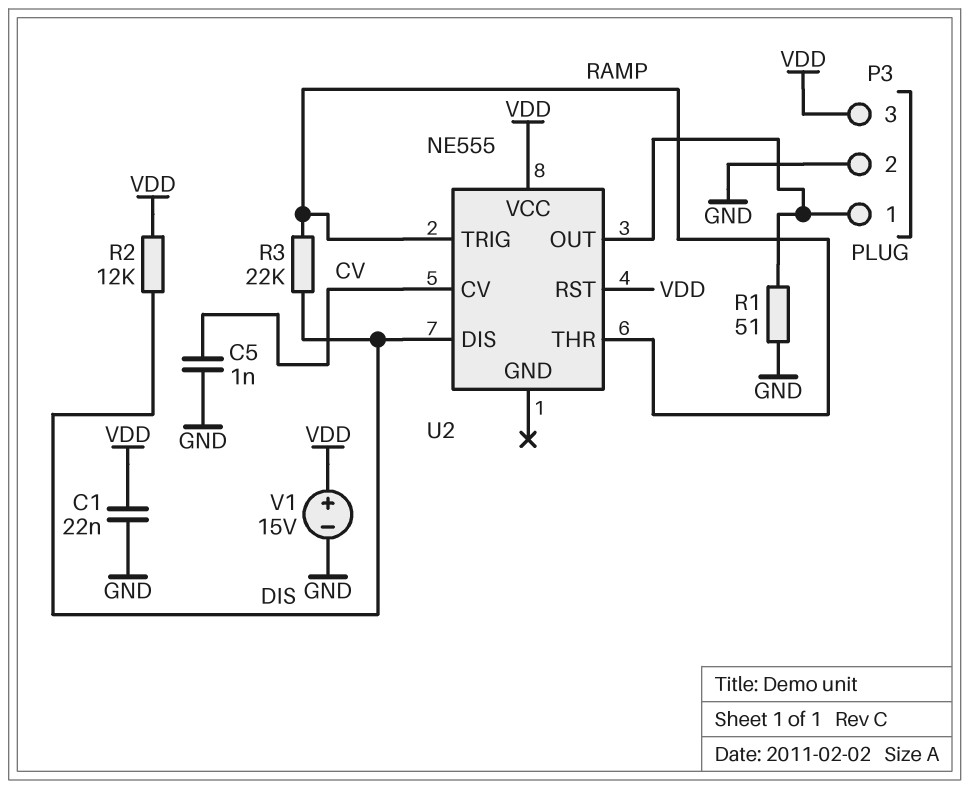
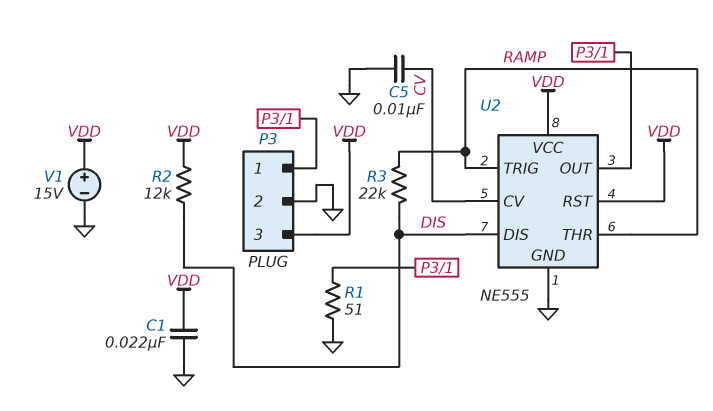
C5: 1nF (CV, GND) -> 10nF (CV, GND)
U2 pin GND: none -> GND

